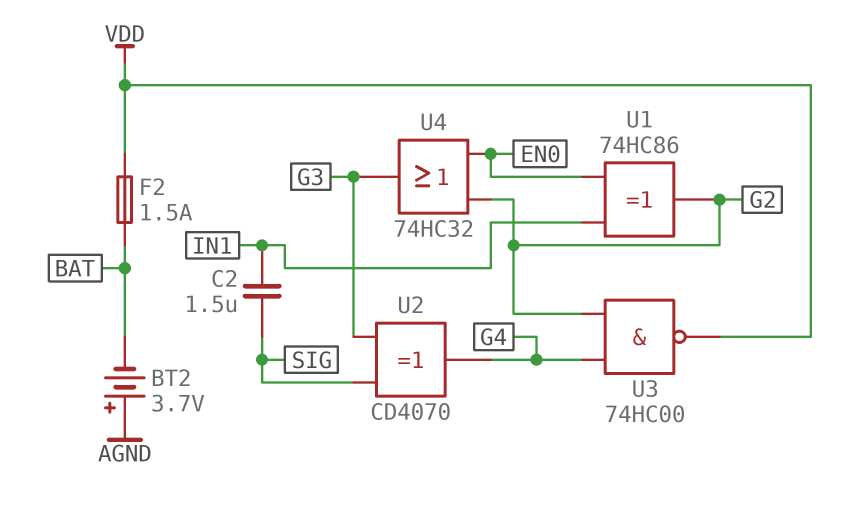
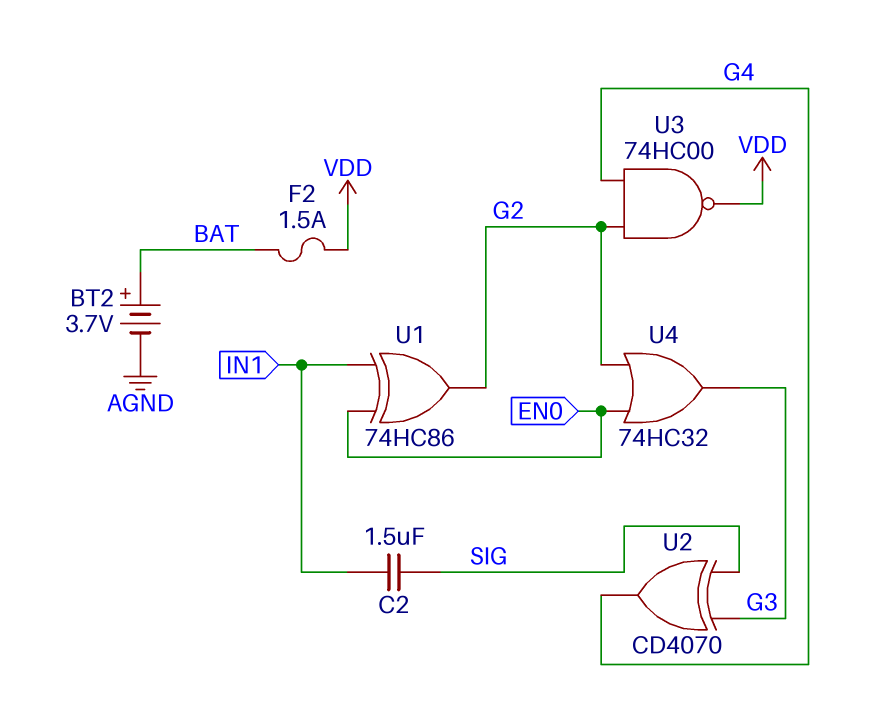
BT2: 3.7V (plus AGND, minus BAT) -> 3.7V (plus BAT, minus AGND)

